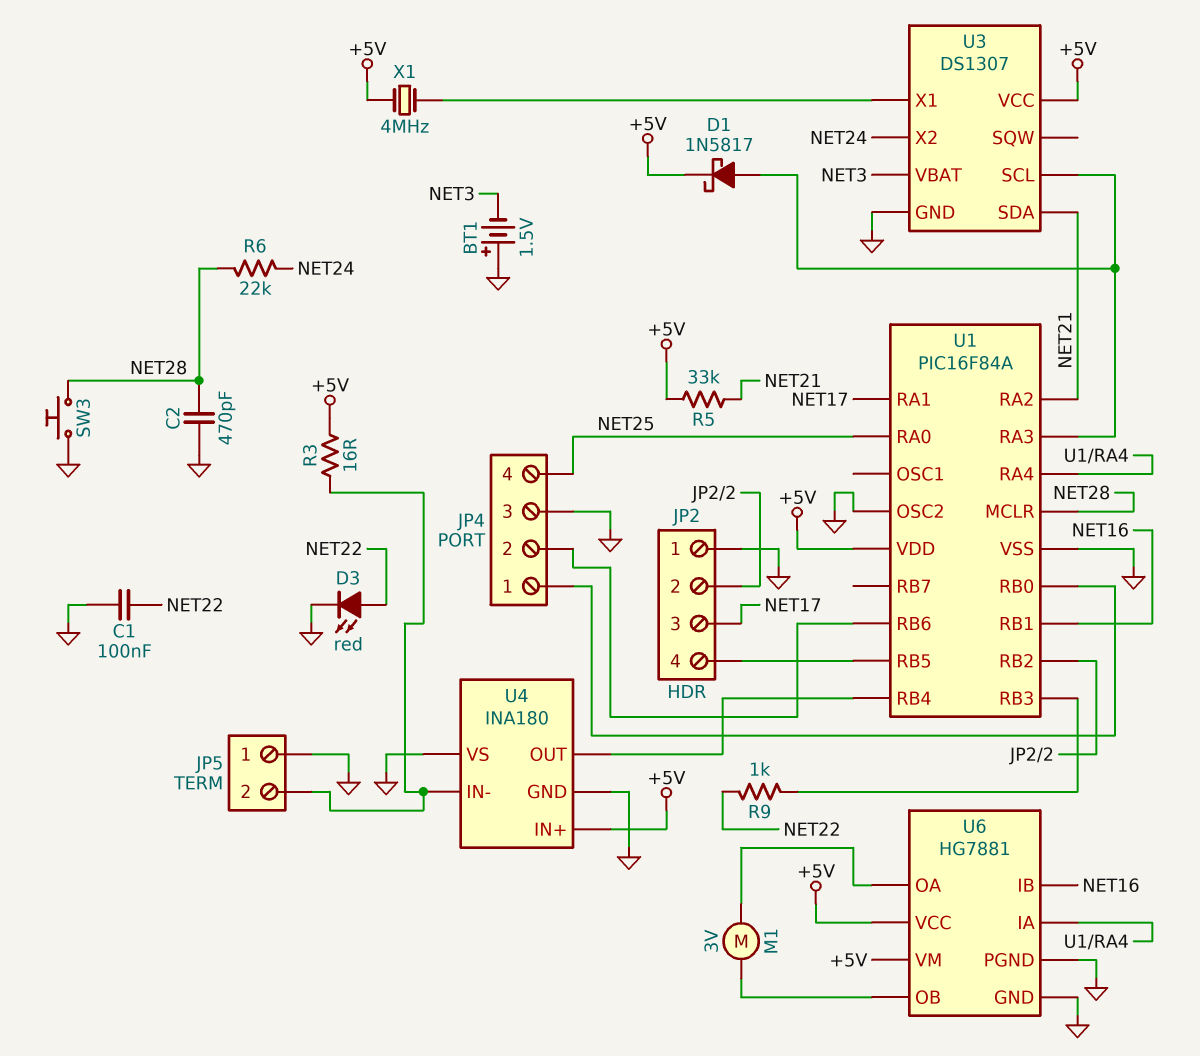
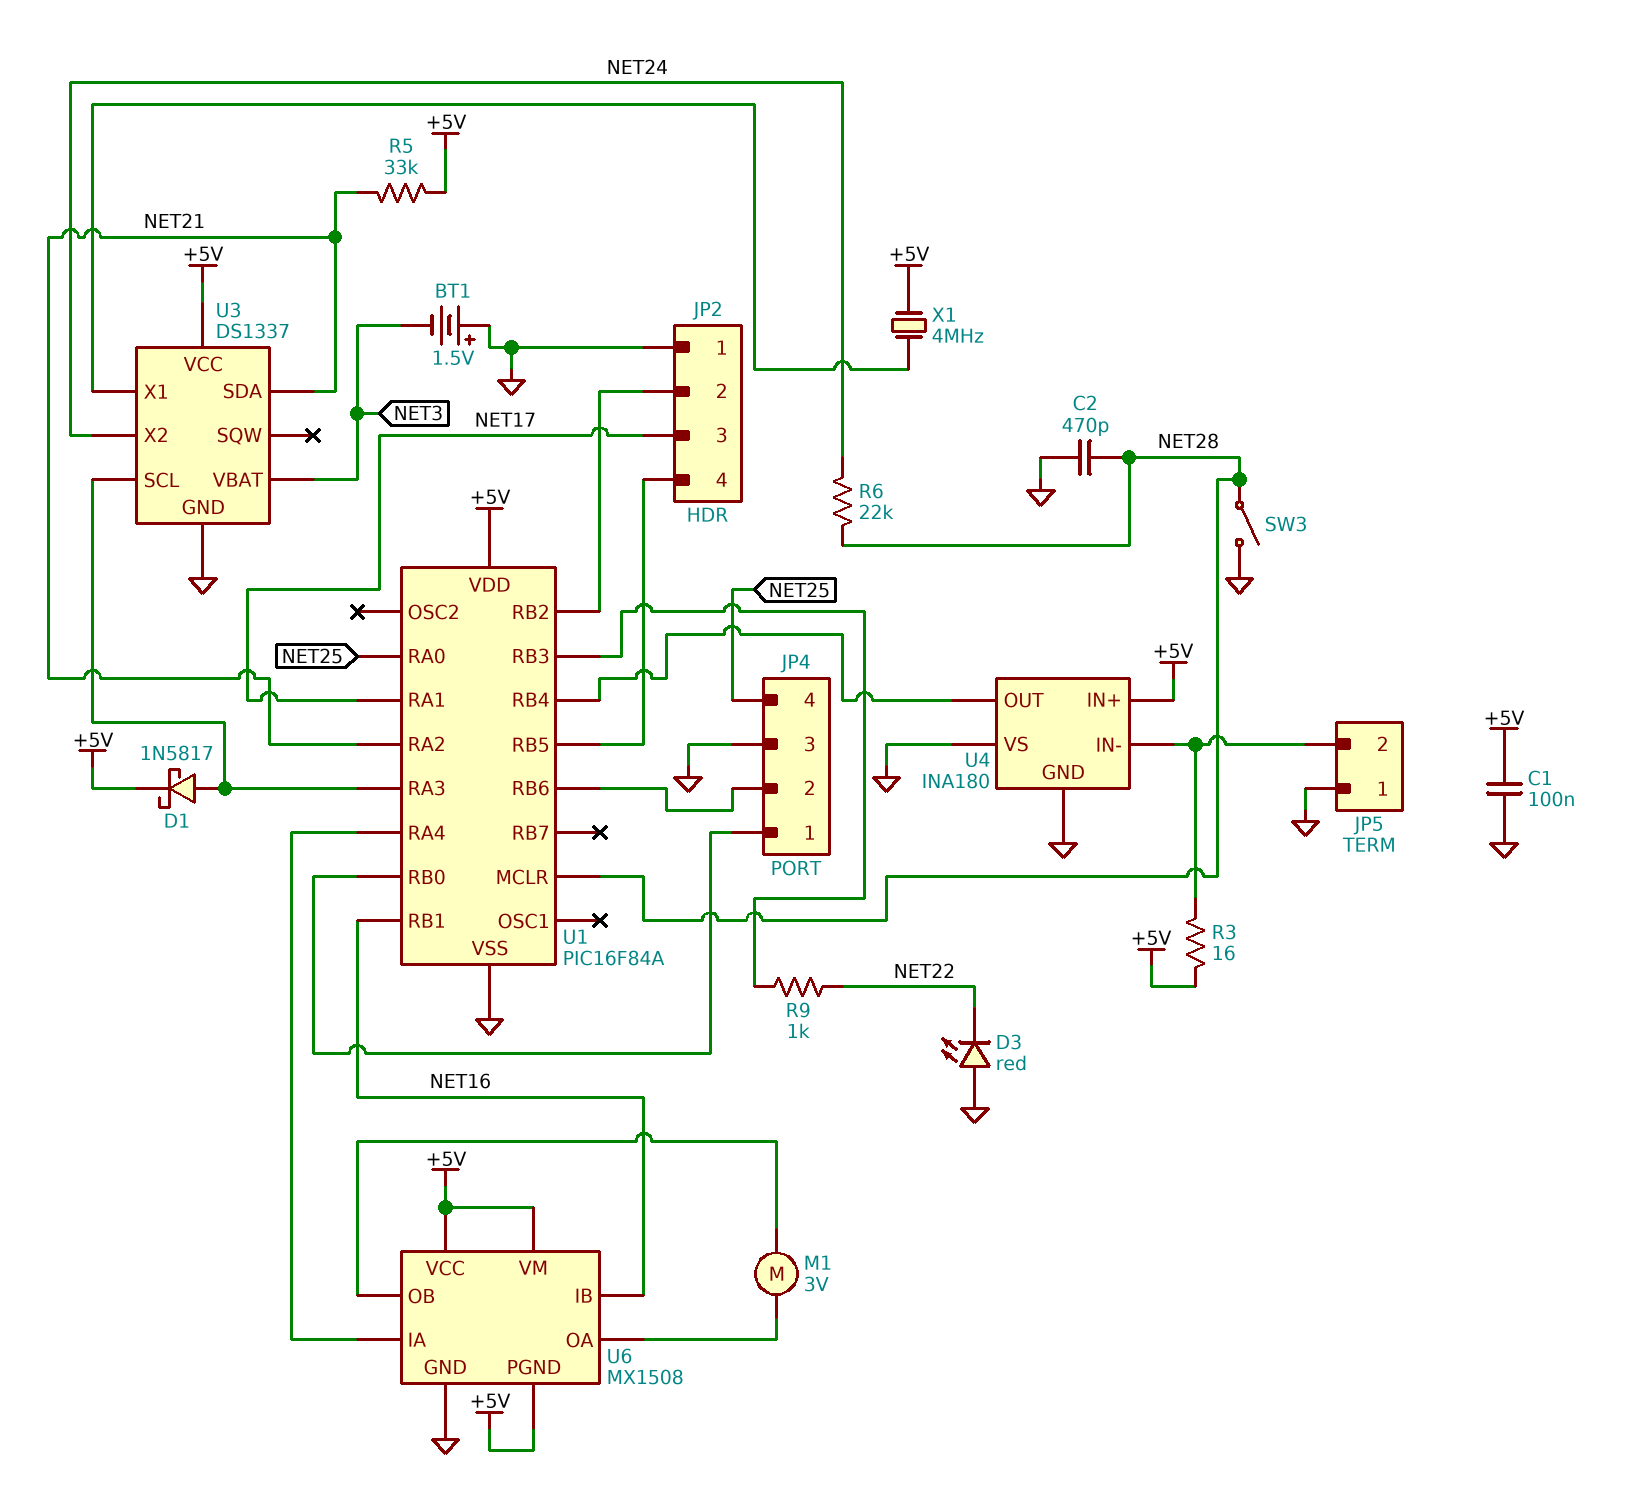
C1: 100nF (GND, NET22) -> 100nF (+5V, GND)
D3: LED red (A NET22, K GND) -> LED red (A GND, K NET22)
SW3: button (GND, NET28) -> switch (GND, NET28)
U1 pin OSC2: GND -> none
U3: DS1307 -> DS1337
U6: HG7881 -> MX1508
U6 pin PGND: GND -> +5V

